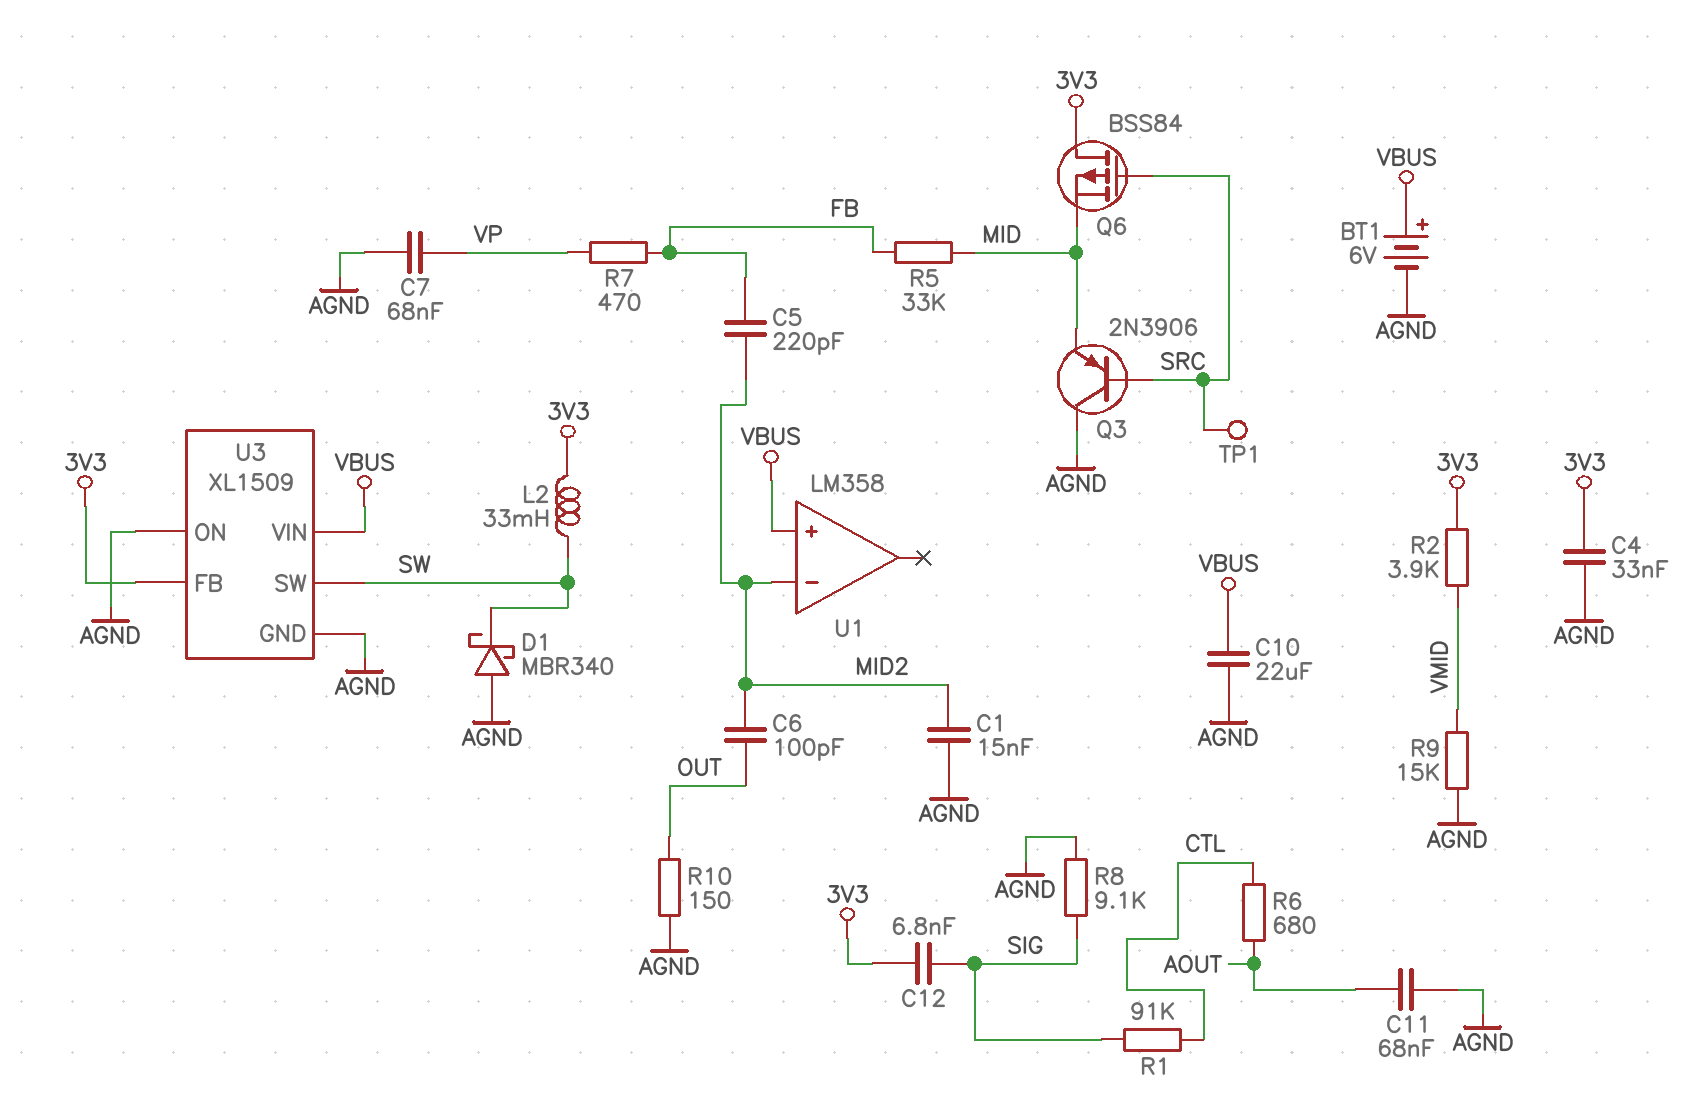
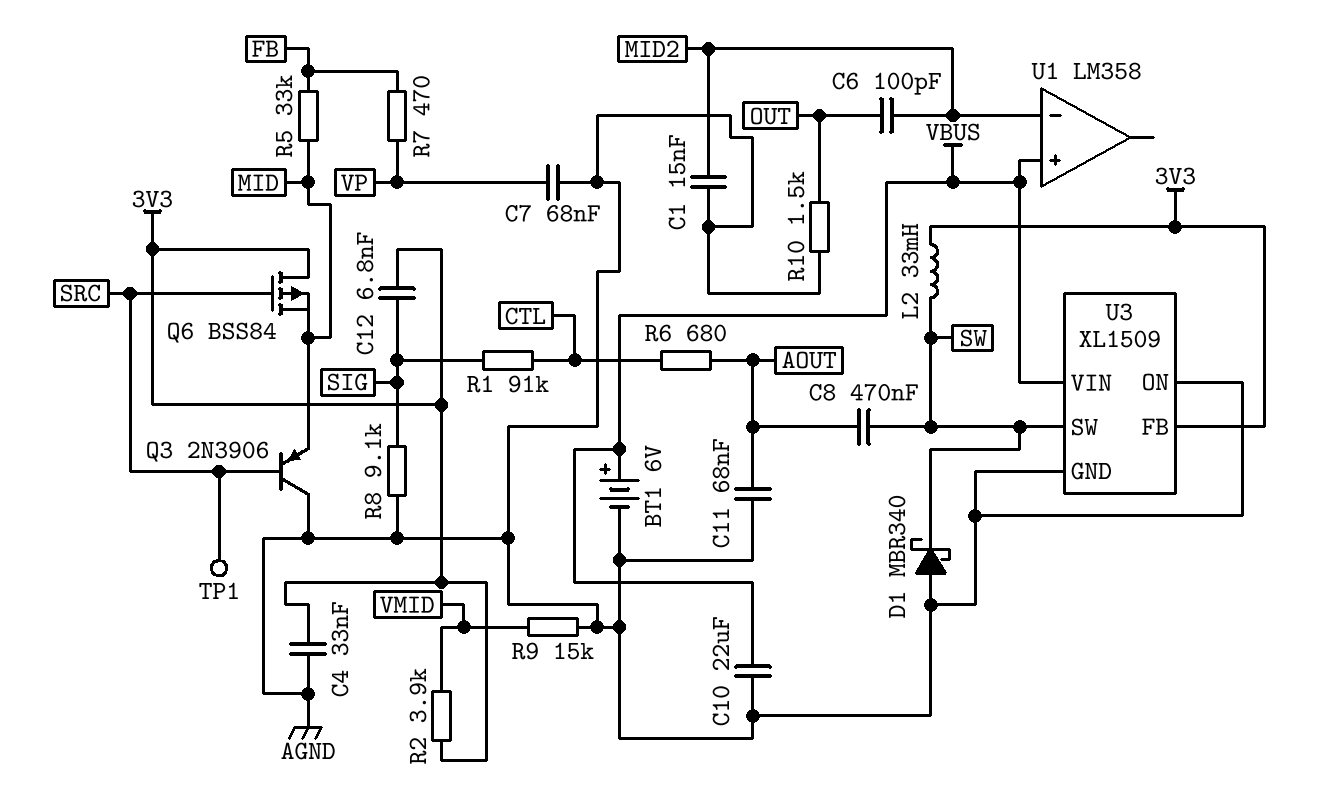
C5: 220pF (FB, MID2) -> none
C8: none -> 470nF (AOUT, SW)
R10: 150 (AGND, OUT) -> 1.5k (AGND, OUT)

